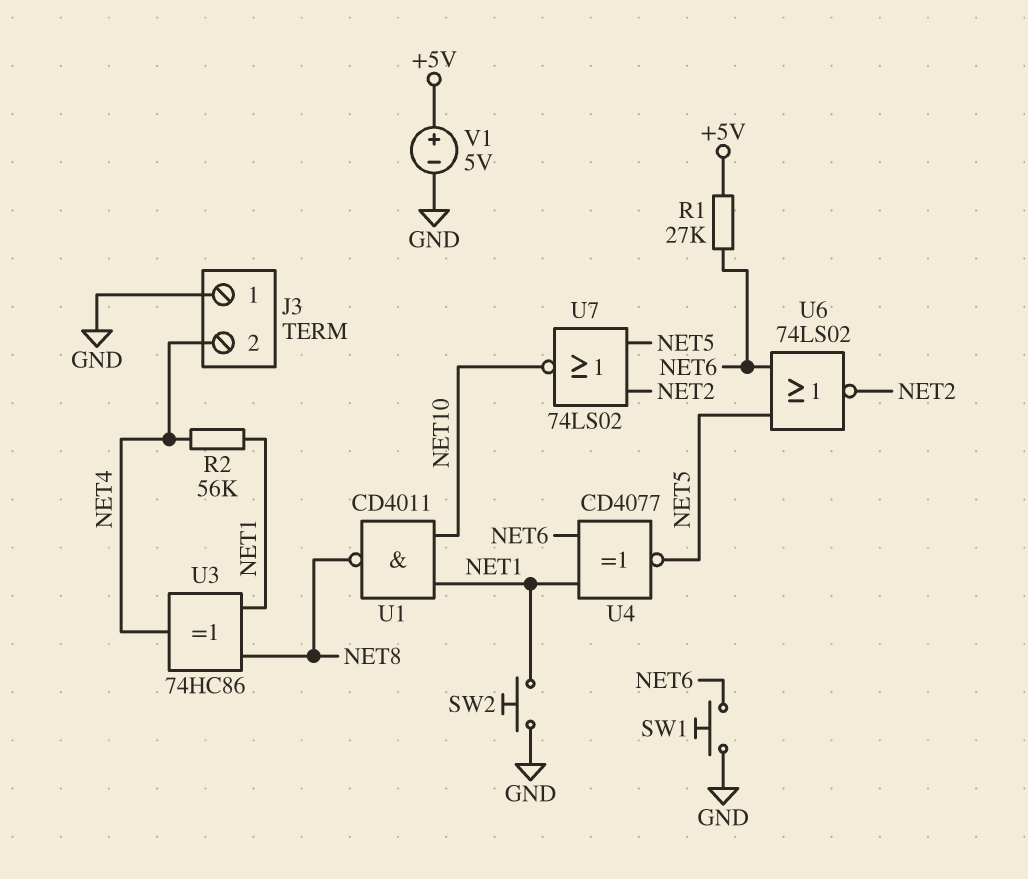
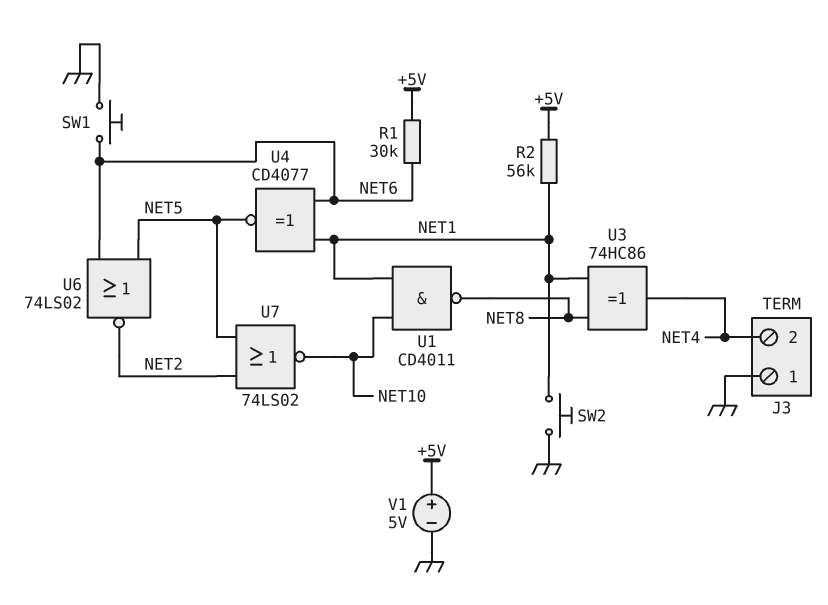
R1: 27k (+5V, NET6) -> 30k (+5V, NET6)
R2: 56k (NET1, NET4) -> 56k (+5V, NET1)

